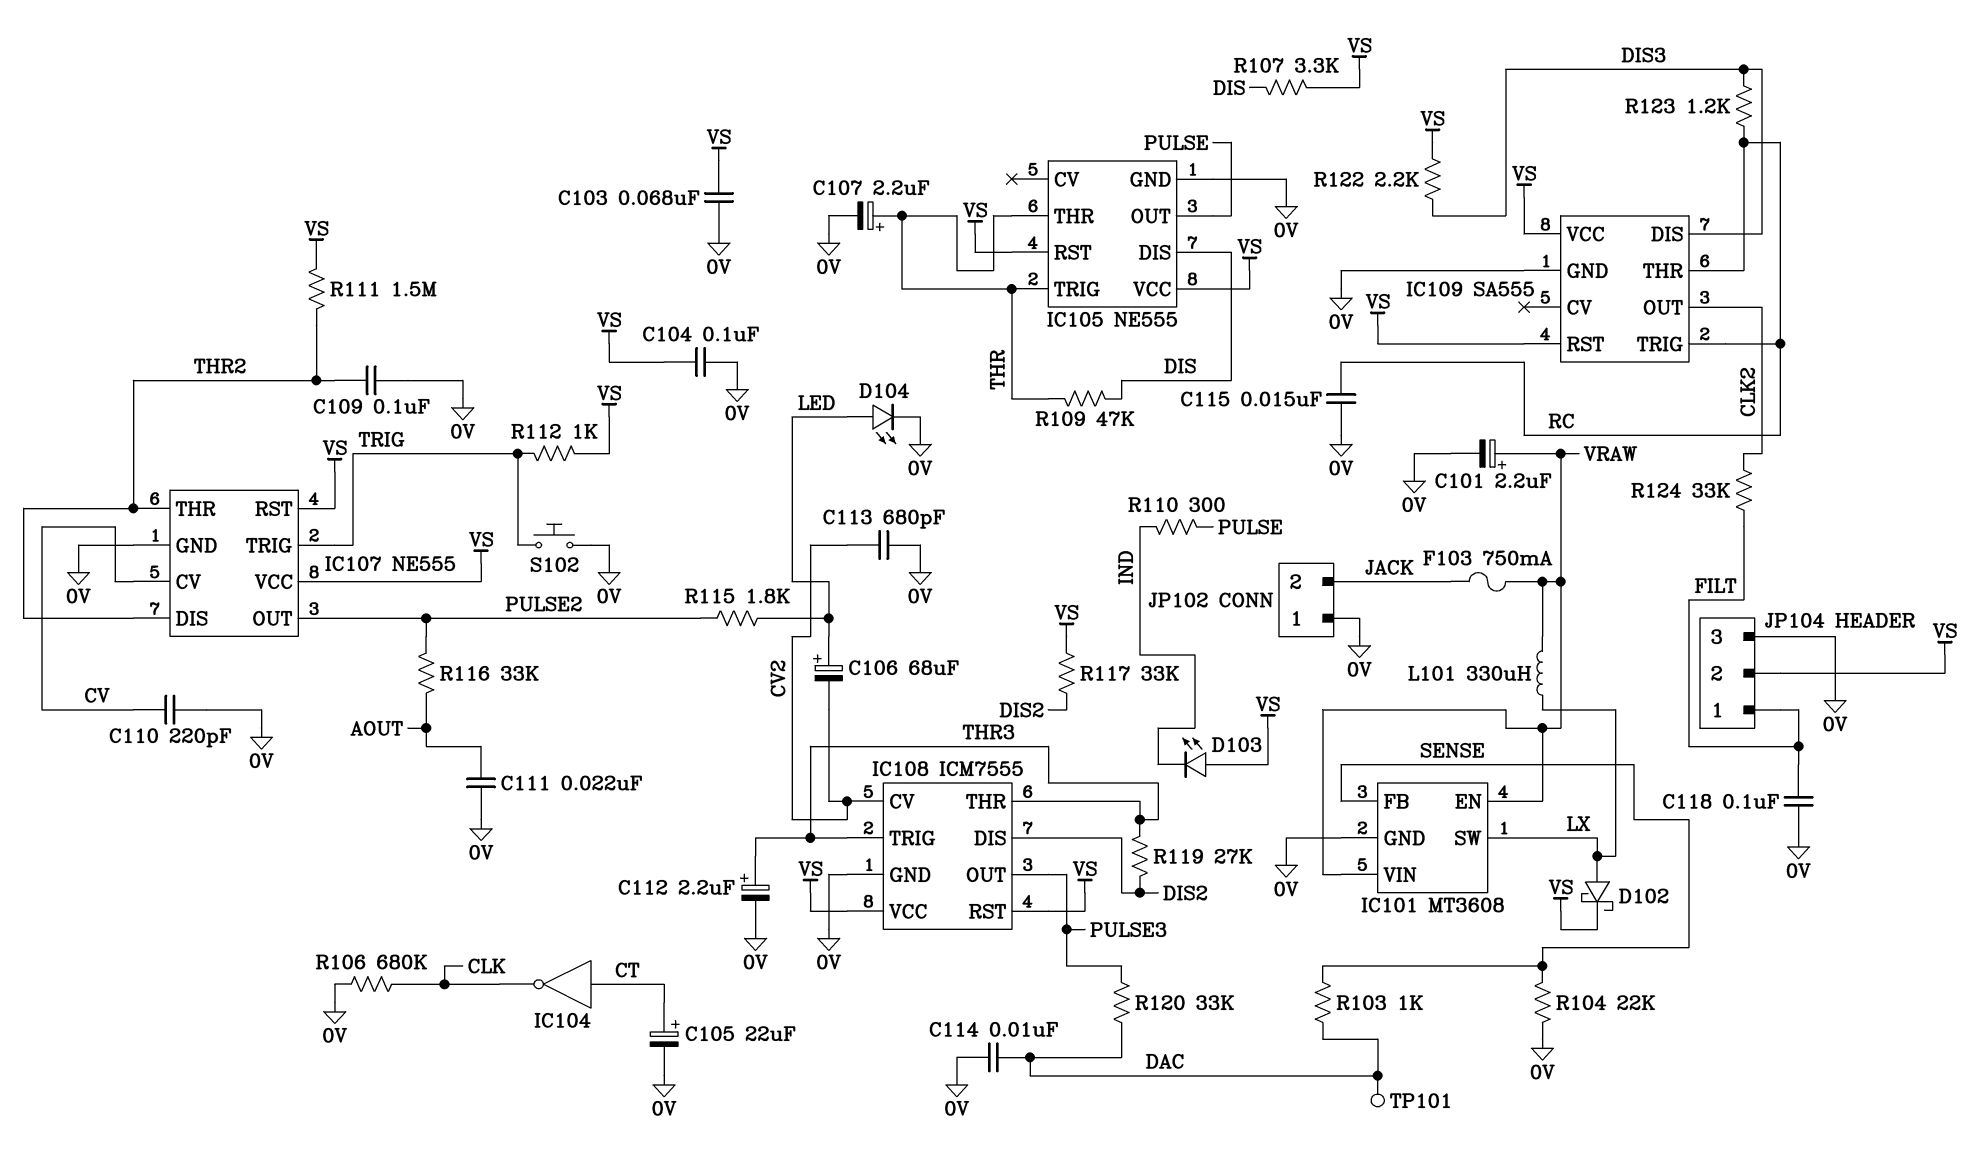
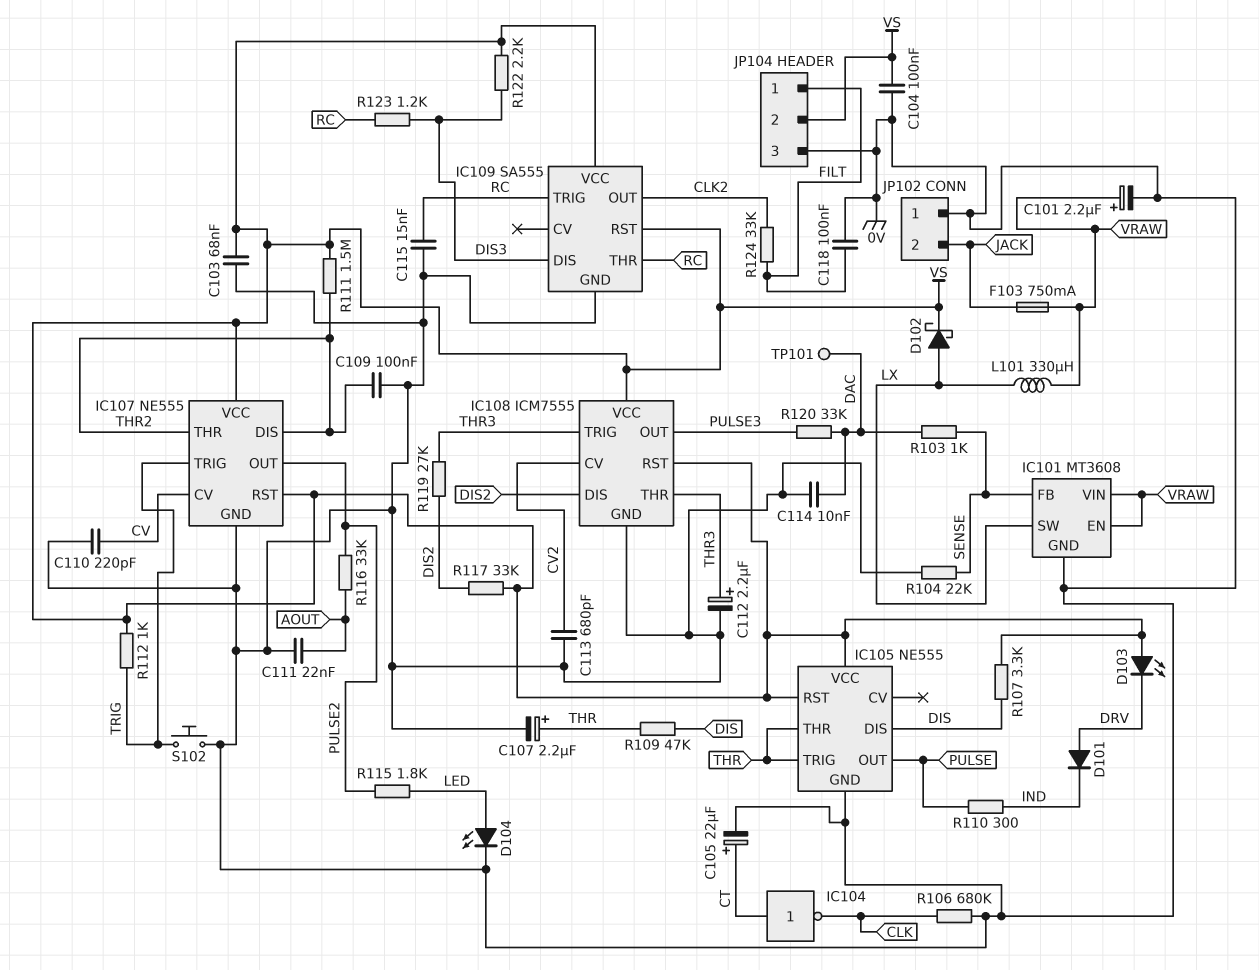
C106: 68uF (plus LED, minus CV2) -> none
D101: none -> diode (A DRV, K IND)
D103: LED (A VS, K IND) -> LED (A VS, K DRV)

